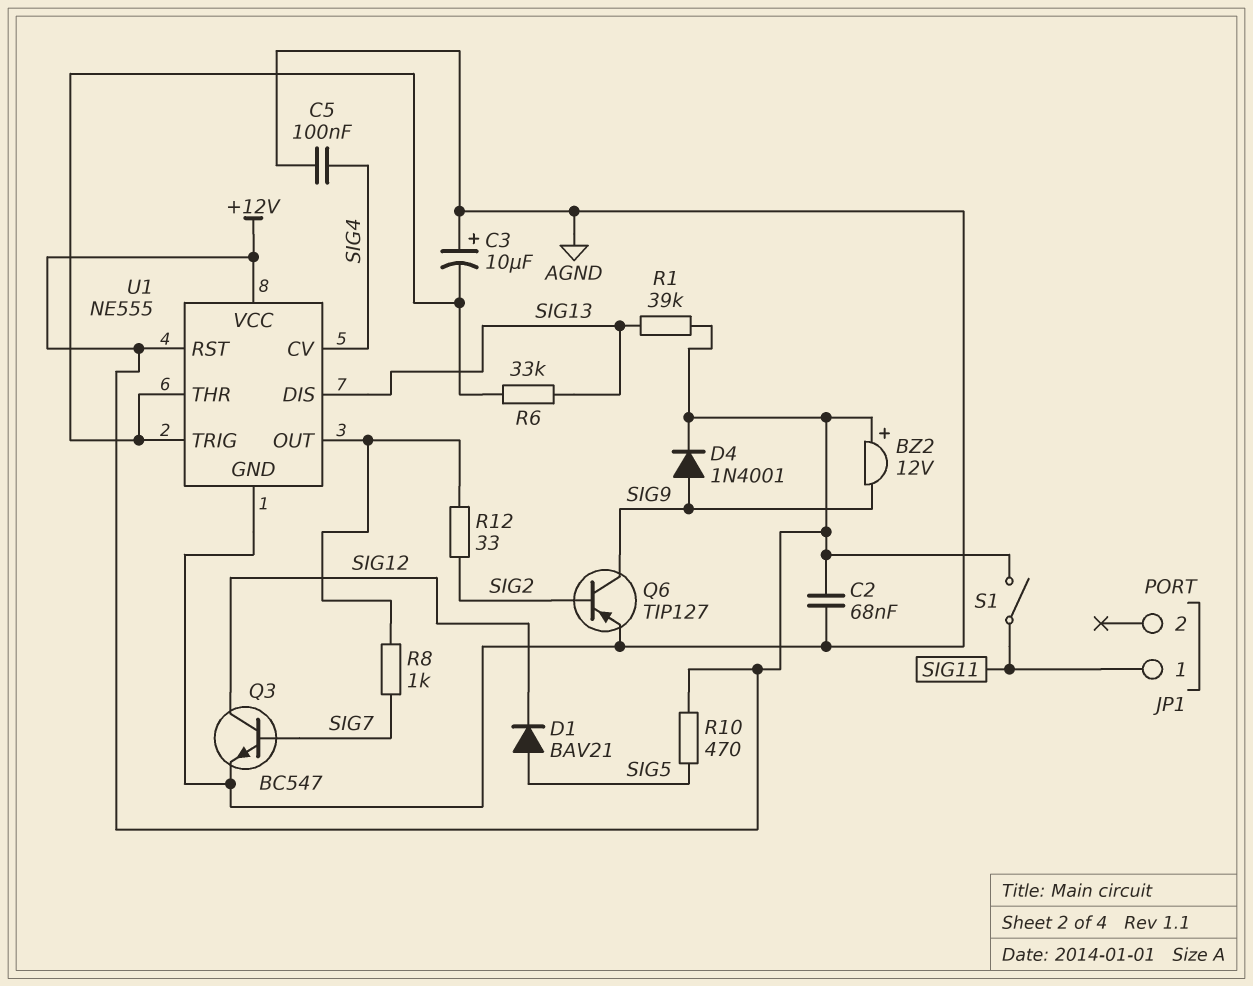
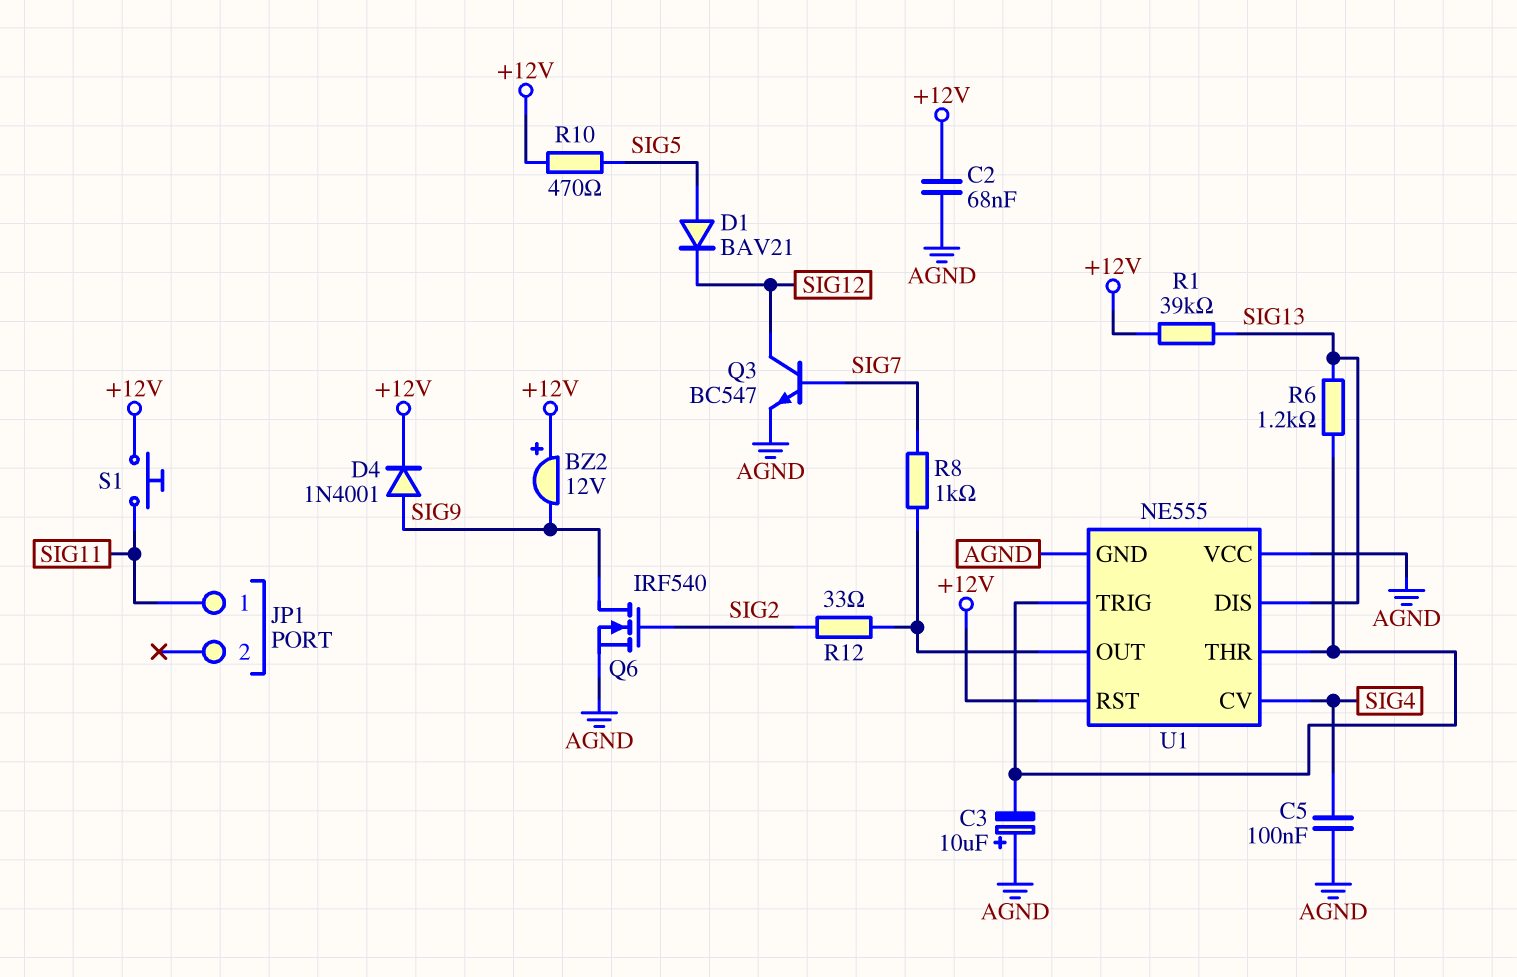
Q6: PNP TIP127 (B SIG2, C SIG9, E AGND) -> NMOS IRF540 (G SIG2, D SIG9, S AGND)
R6: 33k (SIG13, U1/THR) -> 1.2k (SIG13, U1/THR)
S1: switch (+12V, SIG11) -> button (+12V, SIG11)
U1 pin VCC: +12V -> AGND

